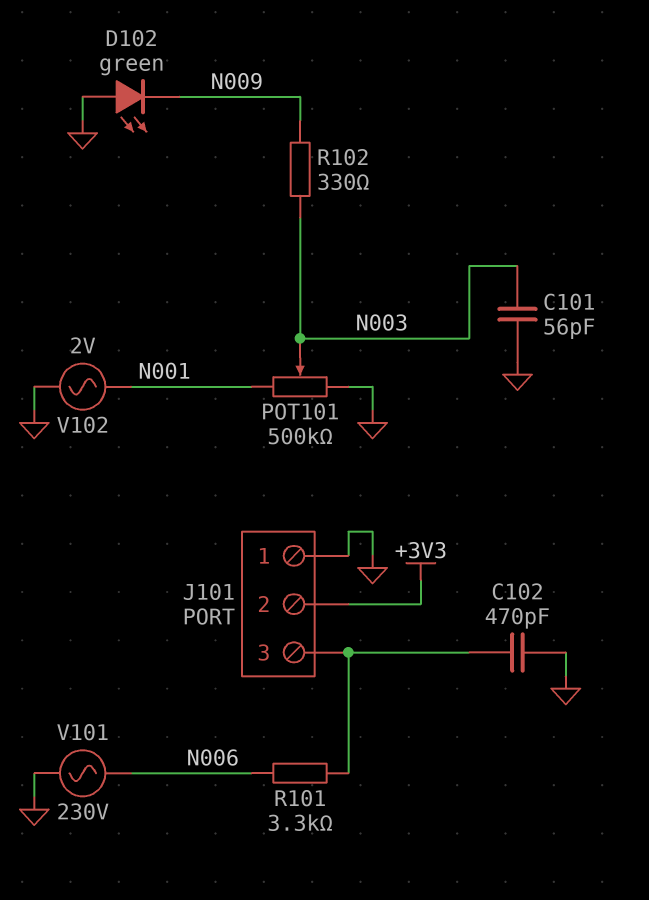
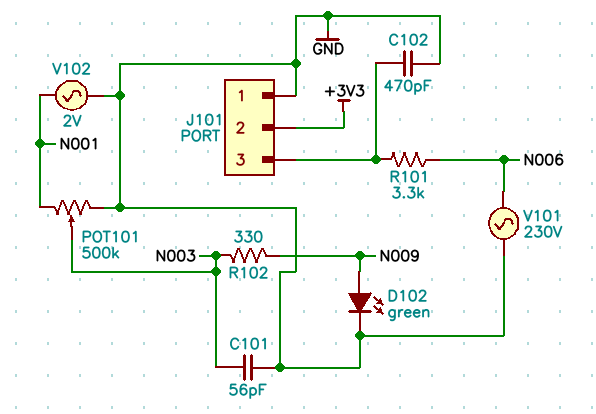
D102: LED green (A GND, K N009) -> LED green (A N009, K GND)

